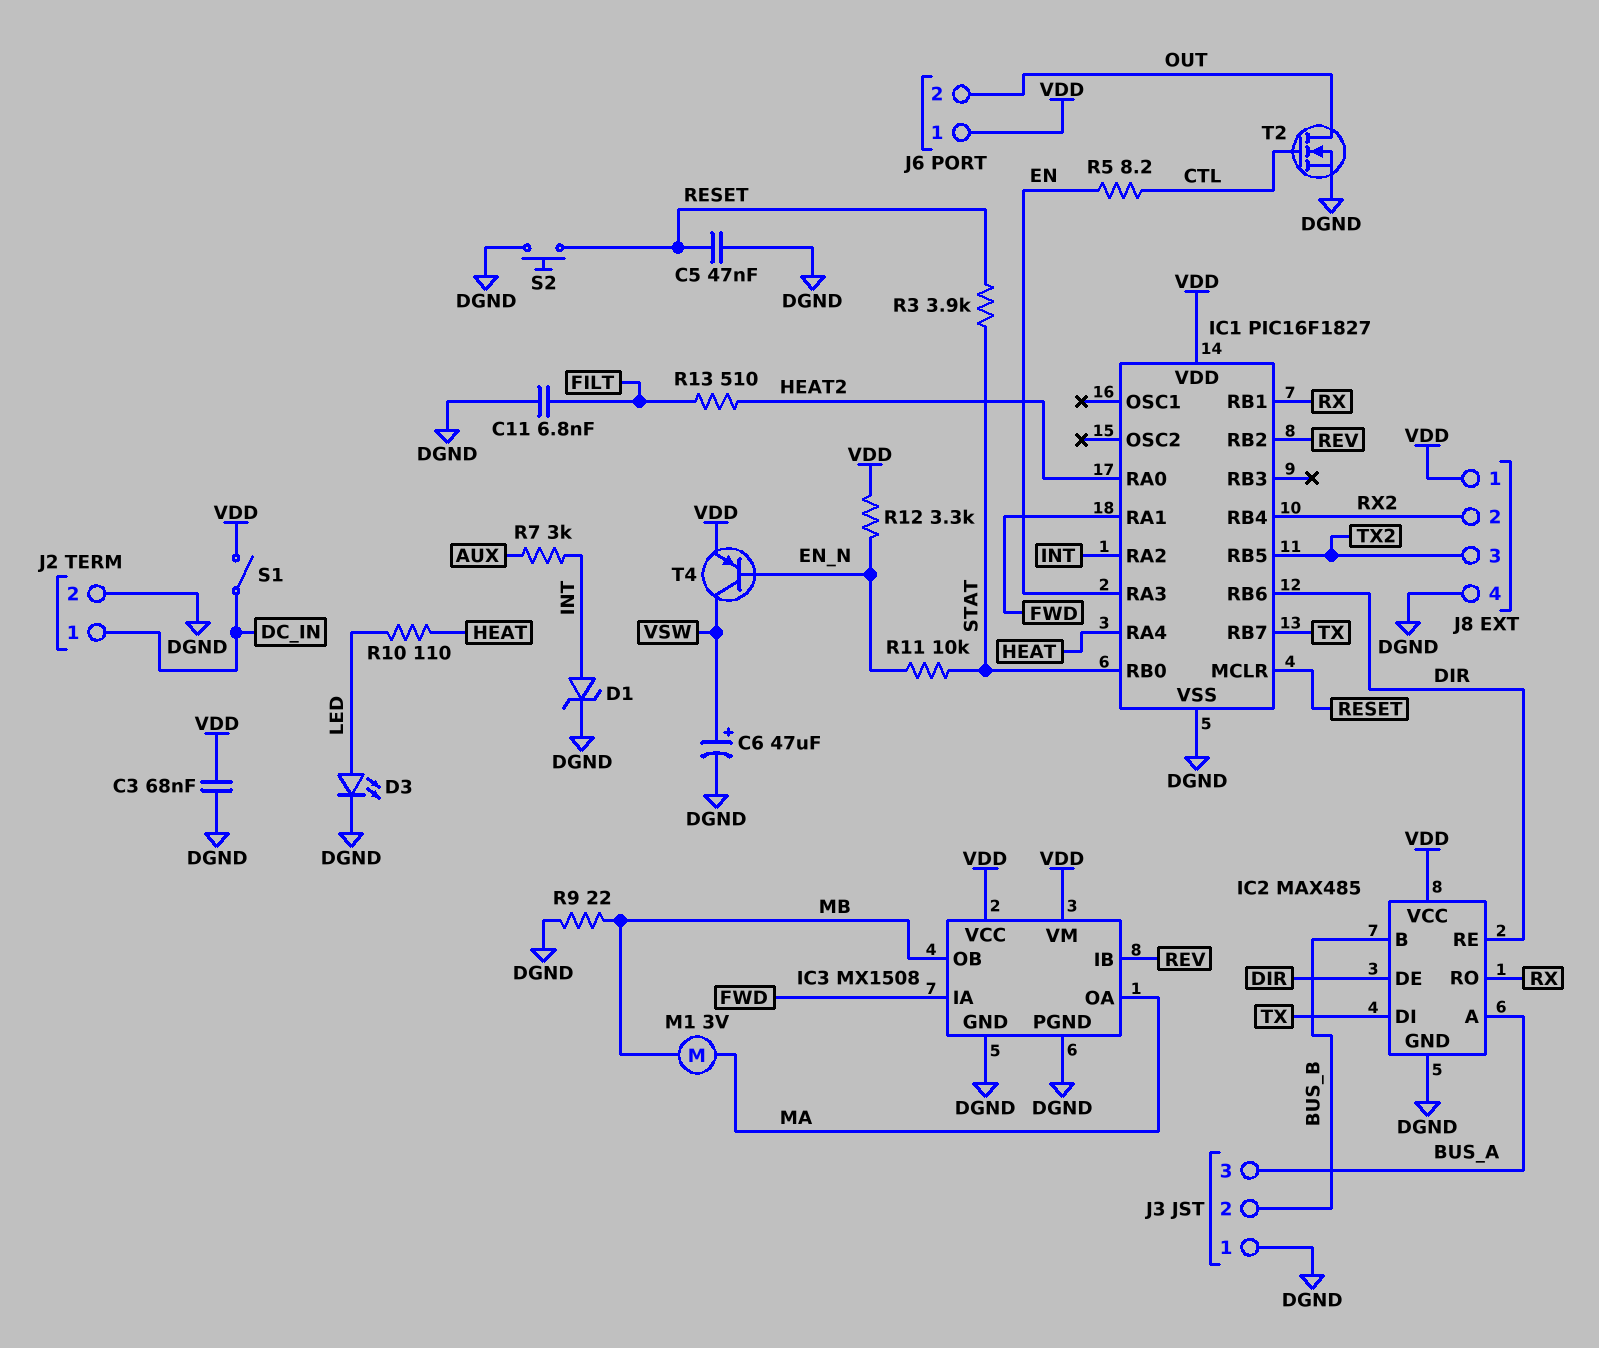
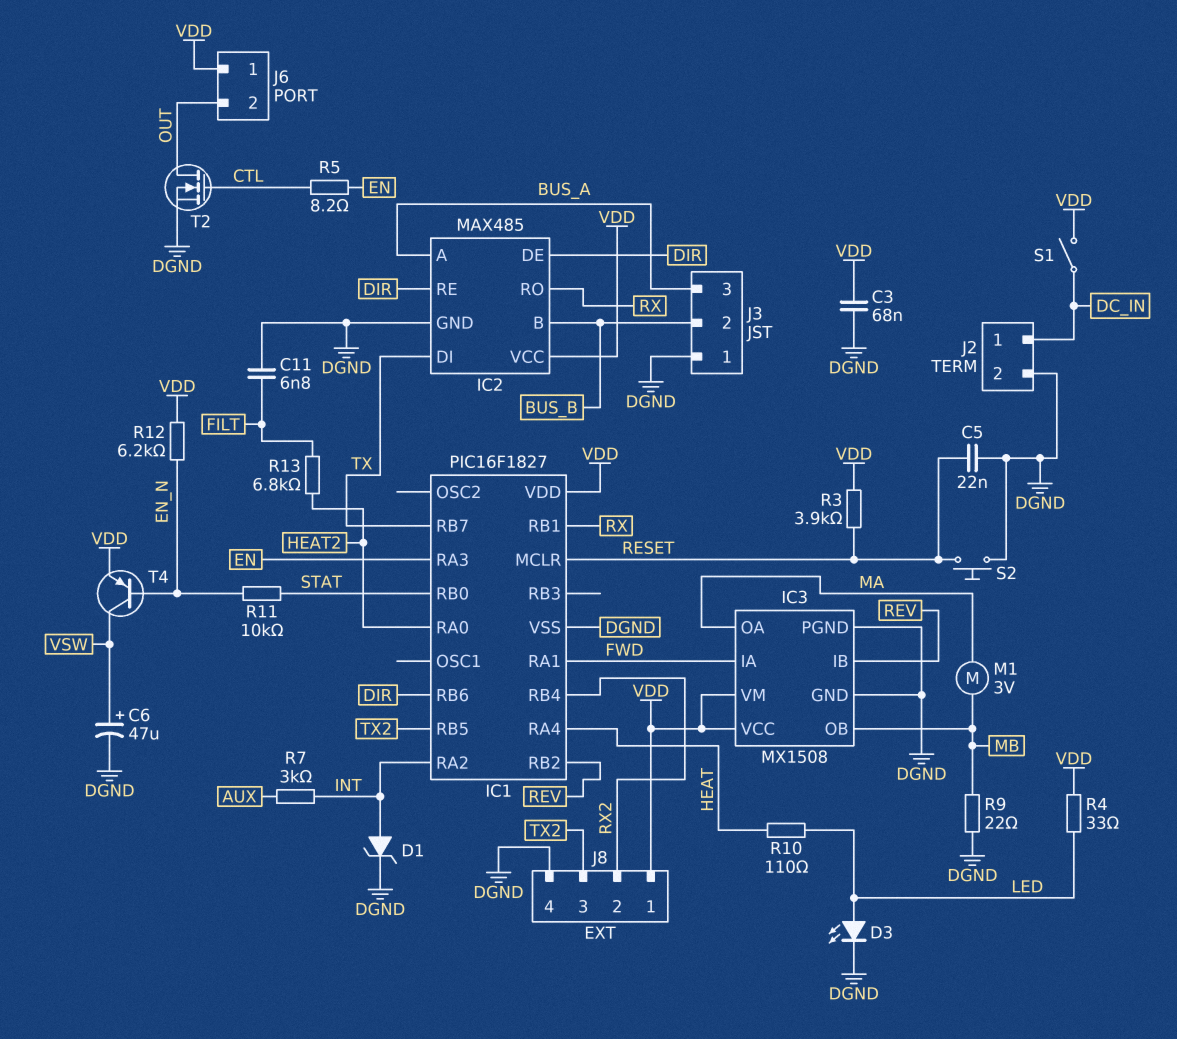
C5: 47nF (DGND, RESET) -> 22nF (DGND, RESET)
R3: 3.9k (RESET, STAT) -> 3.9k (RESET, VDD)
R4: none -> 33 (LED, VDD)
R12: 3.3k (EN_N, VDD) -> 6.2k (EN_N, VDD)
R13: 510 (FILT, HEAT2) -> 6.8k (FILT, HEAT2)

